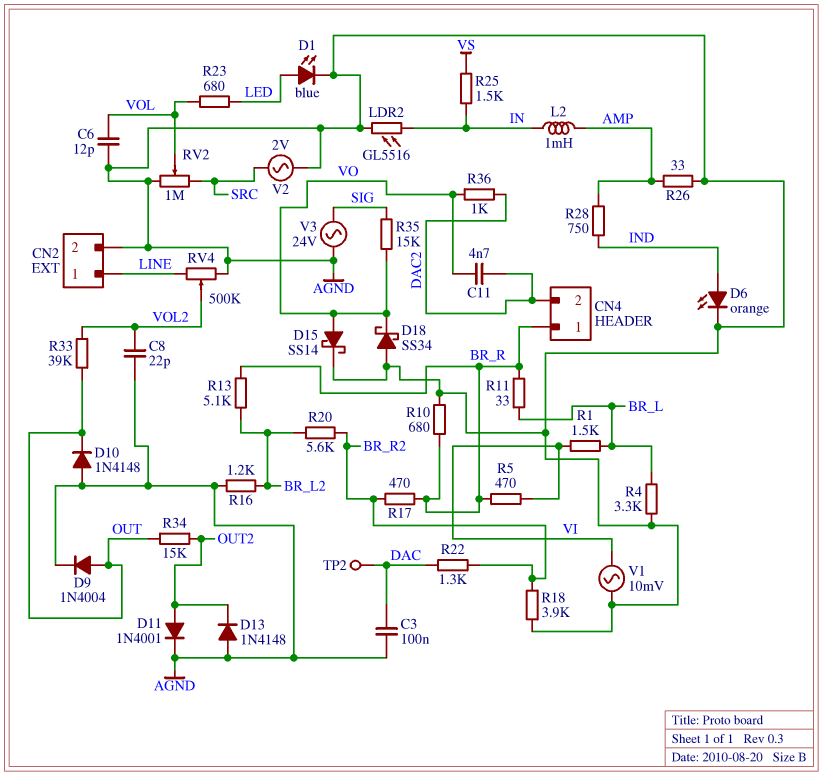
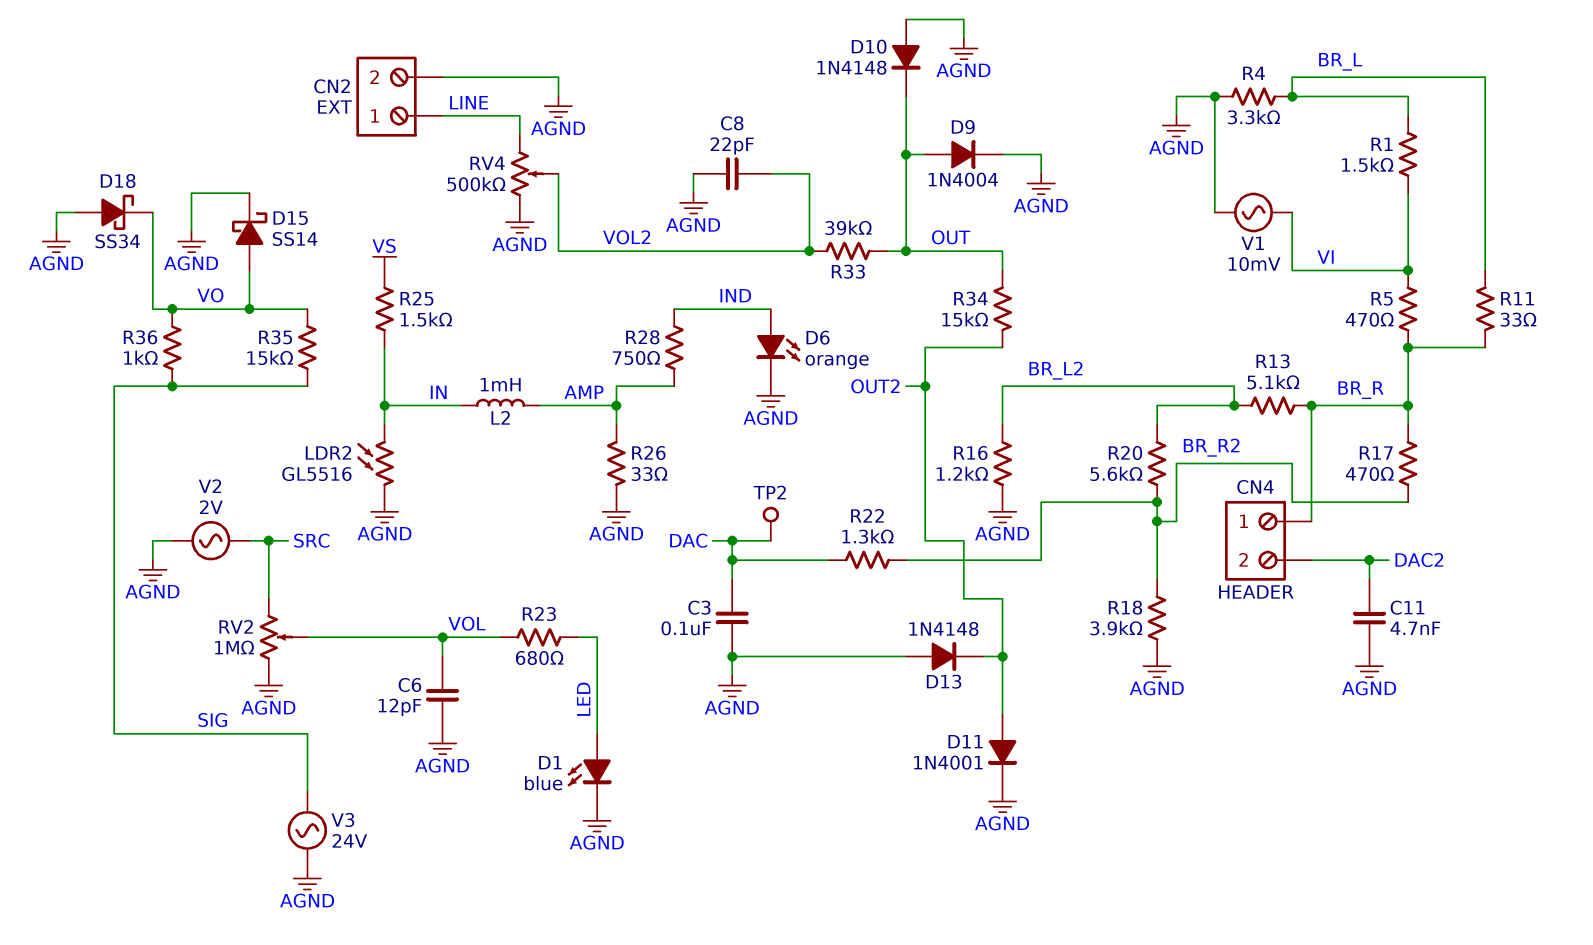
C11: 4.7nF (DAC2, VO) -> 4.7nF (AGND, DAC2)
R10: 680 (AGND, BR_R) -> none
R36: 1k (DAC2, VO) -> 1k (SIG, VO)

